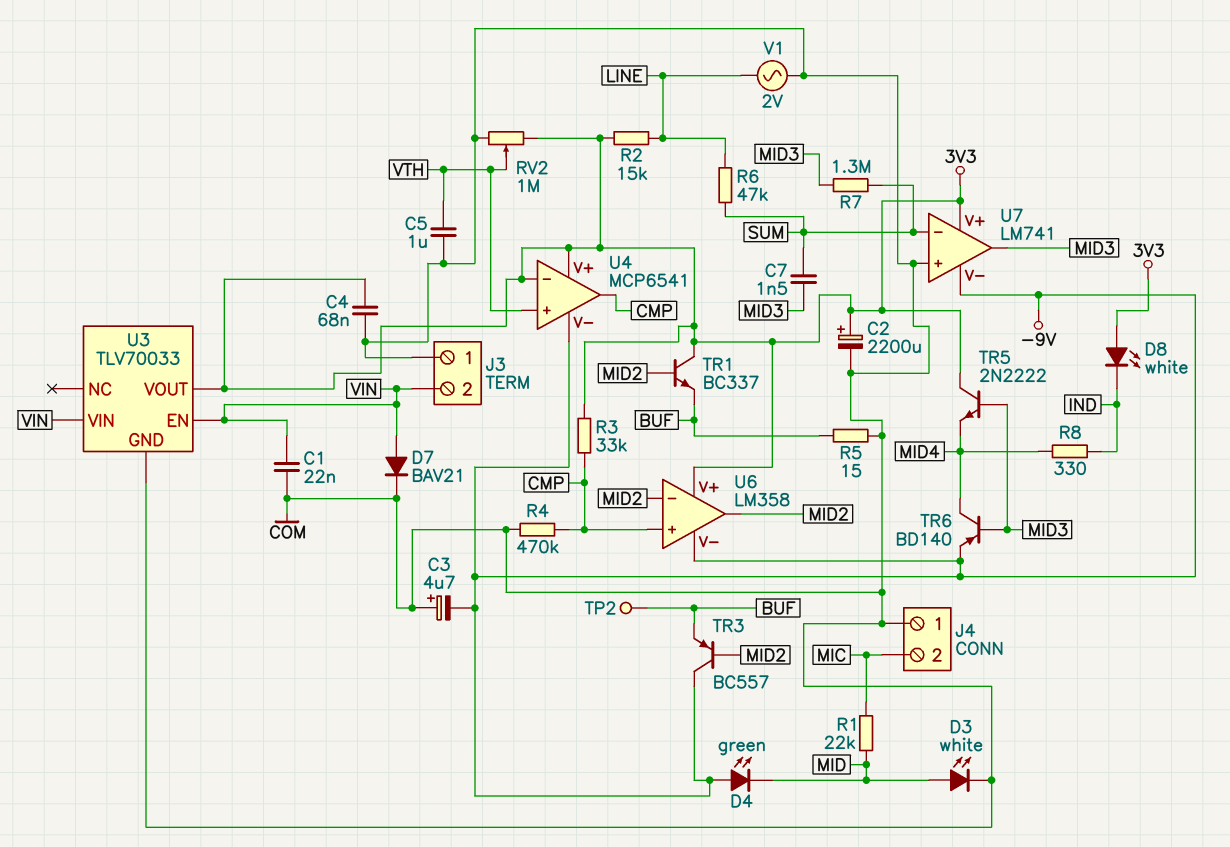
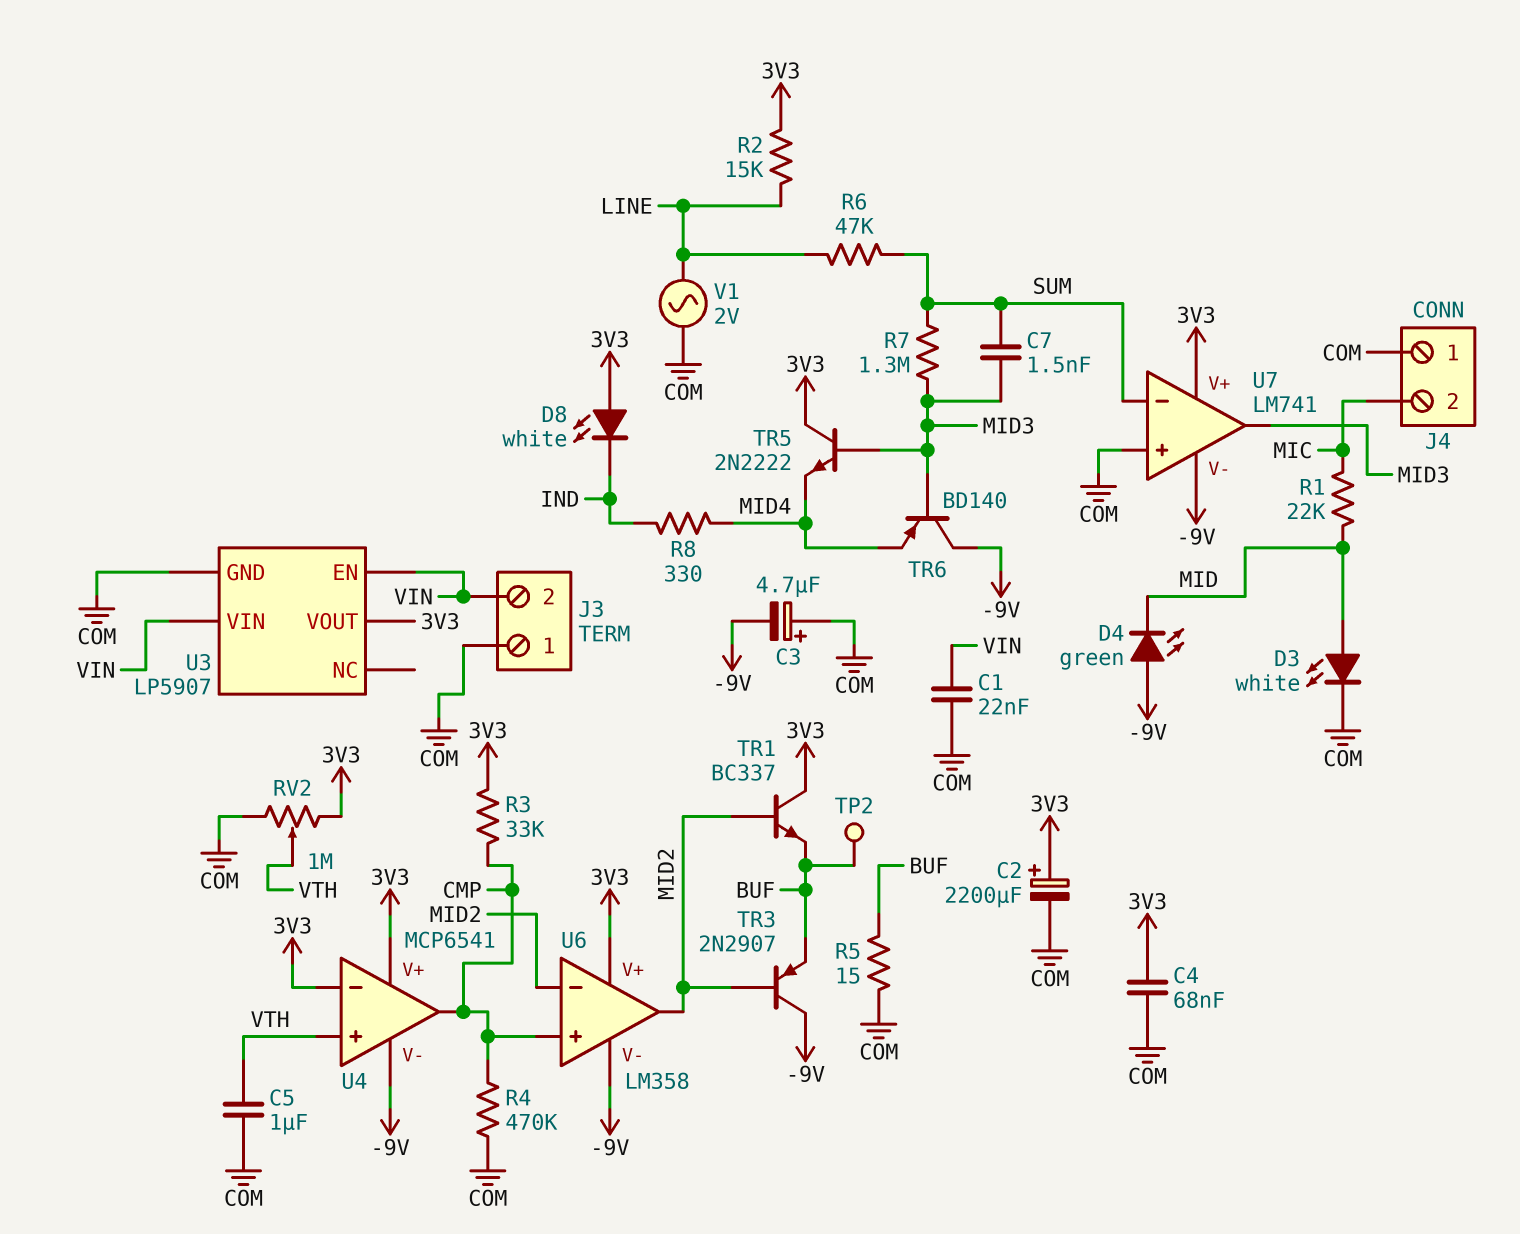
D7: diode BAV21 (A VIN, K COM) -> none
TR3: PNP BC557 (B MID2, C -9V, E BUF) -> PNP 2N2907 (B MID2, C -9V, E BUF)
TR6: PNP BD140 (B MID3, C MID4, E -9V) -> PNP BD140 (B MID3, C -9V, E MID4)
U3: TLV70033 -> LP5907

